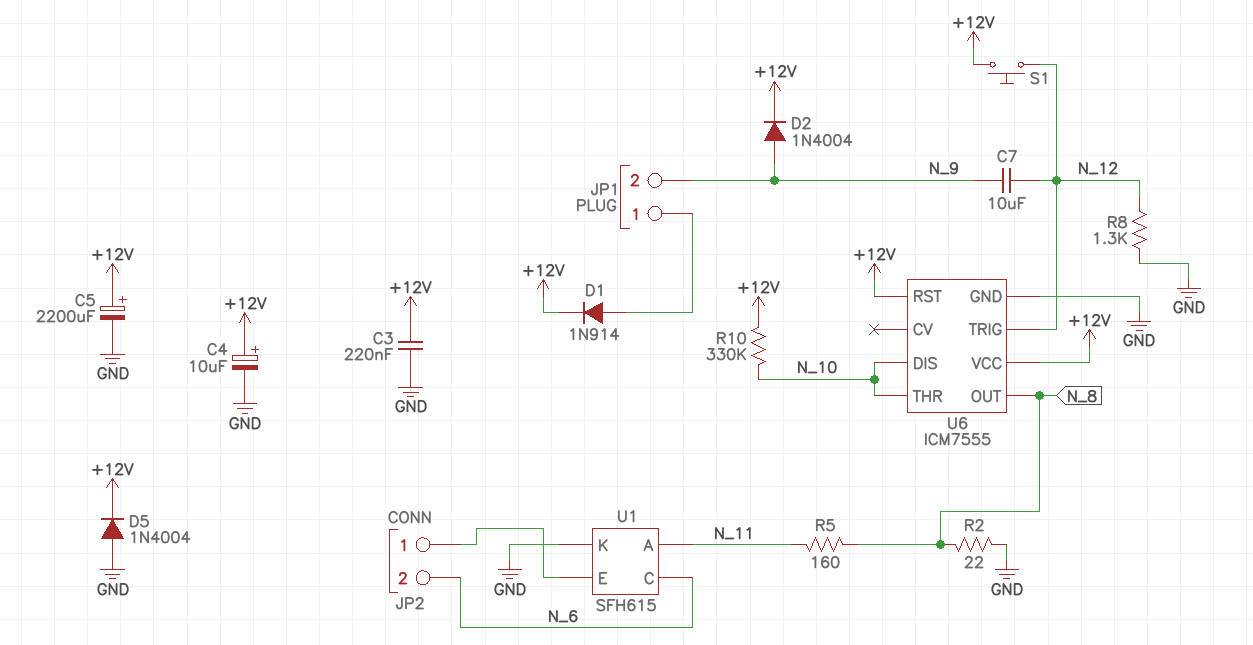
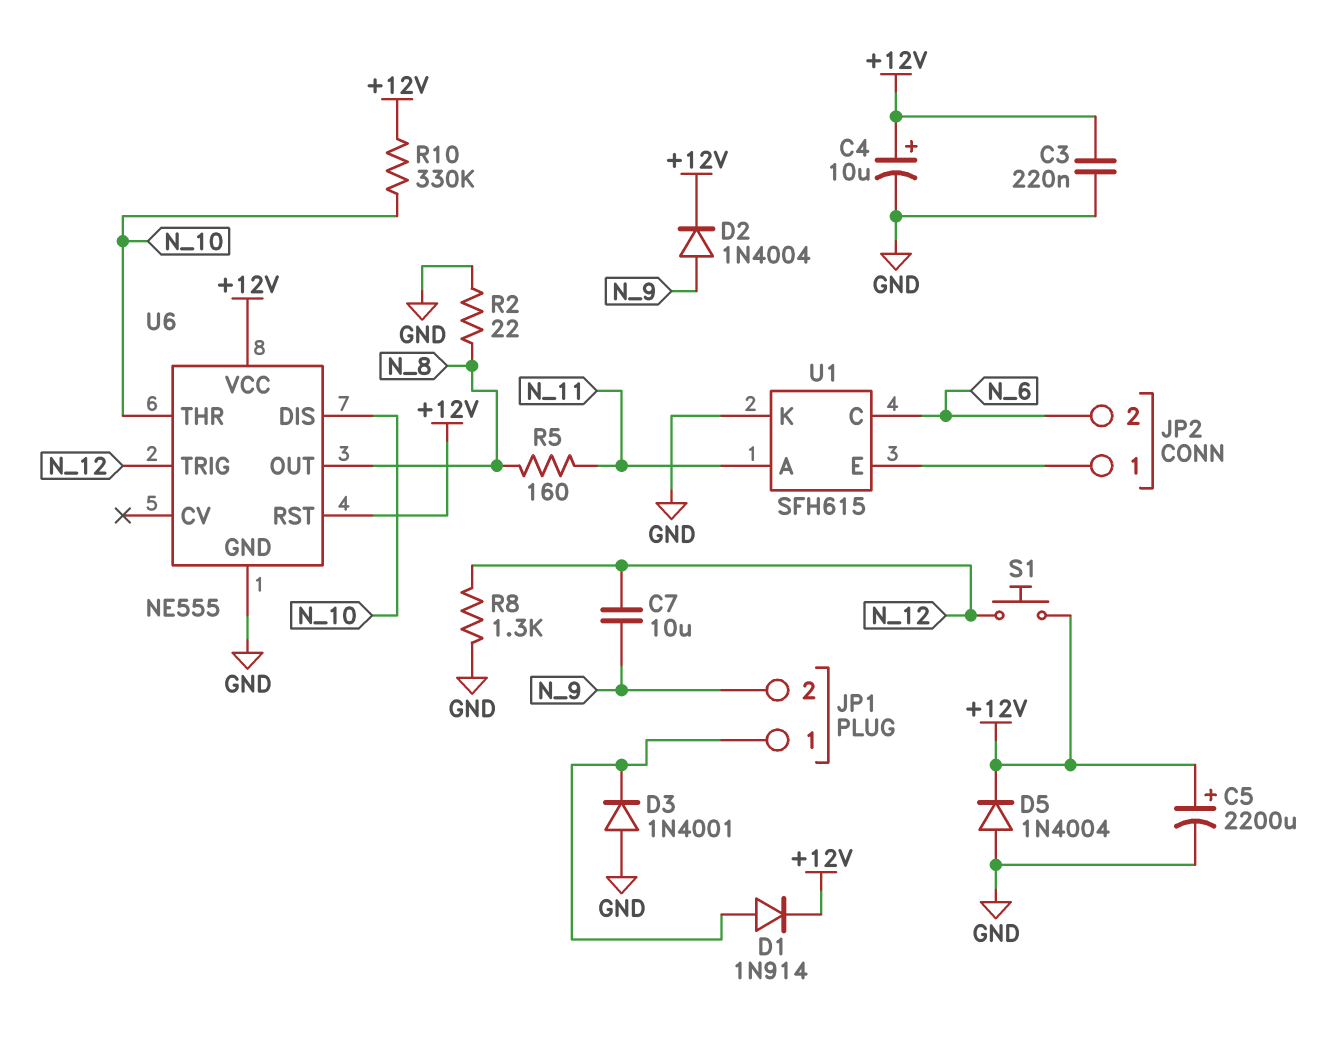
D3: none -> diode 1N4001 (A GND, K JP1/1)
U6: ICM7555 -> NE555

